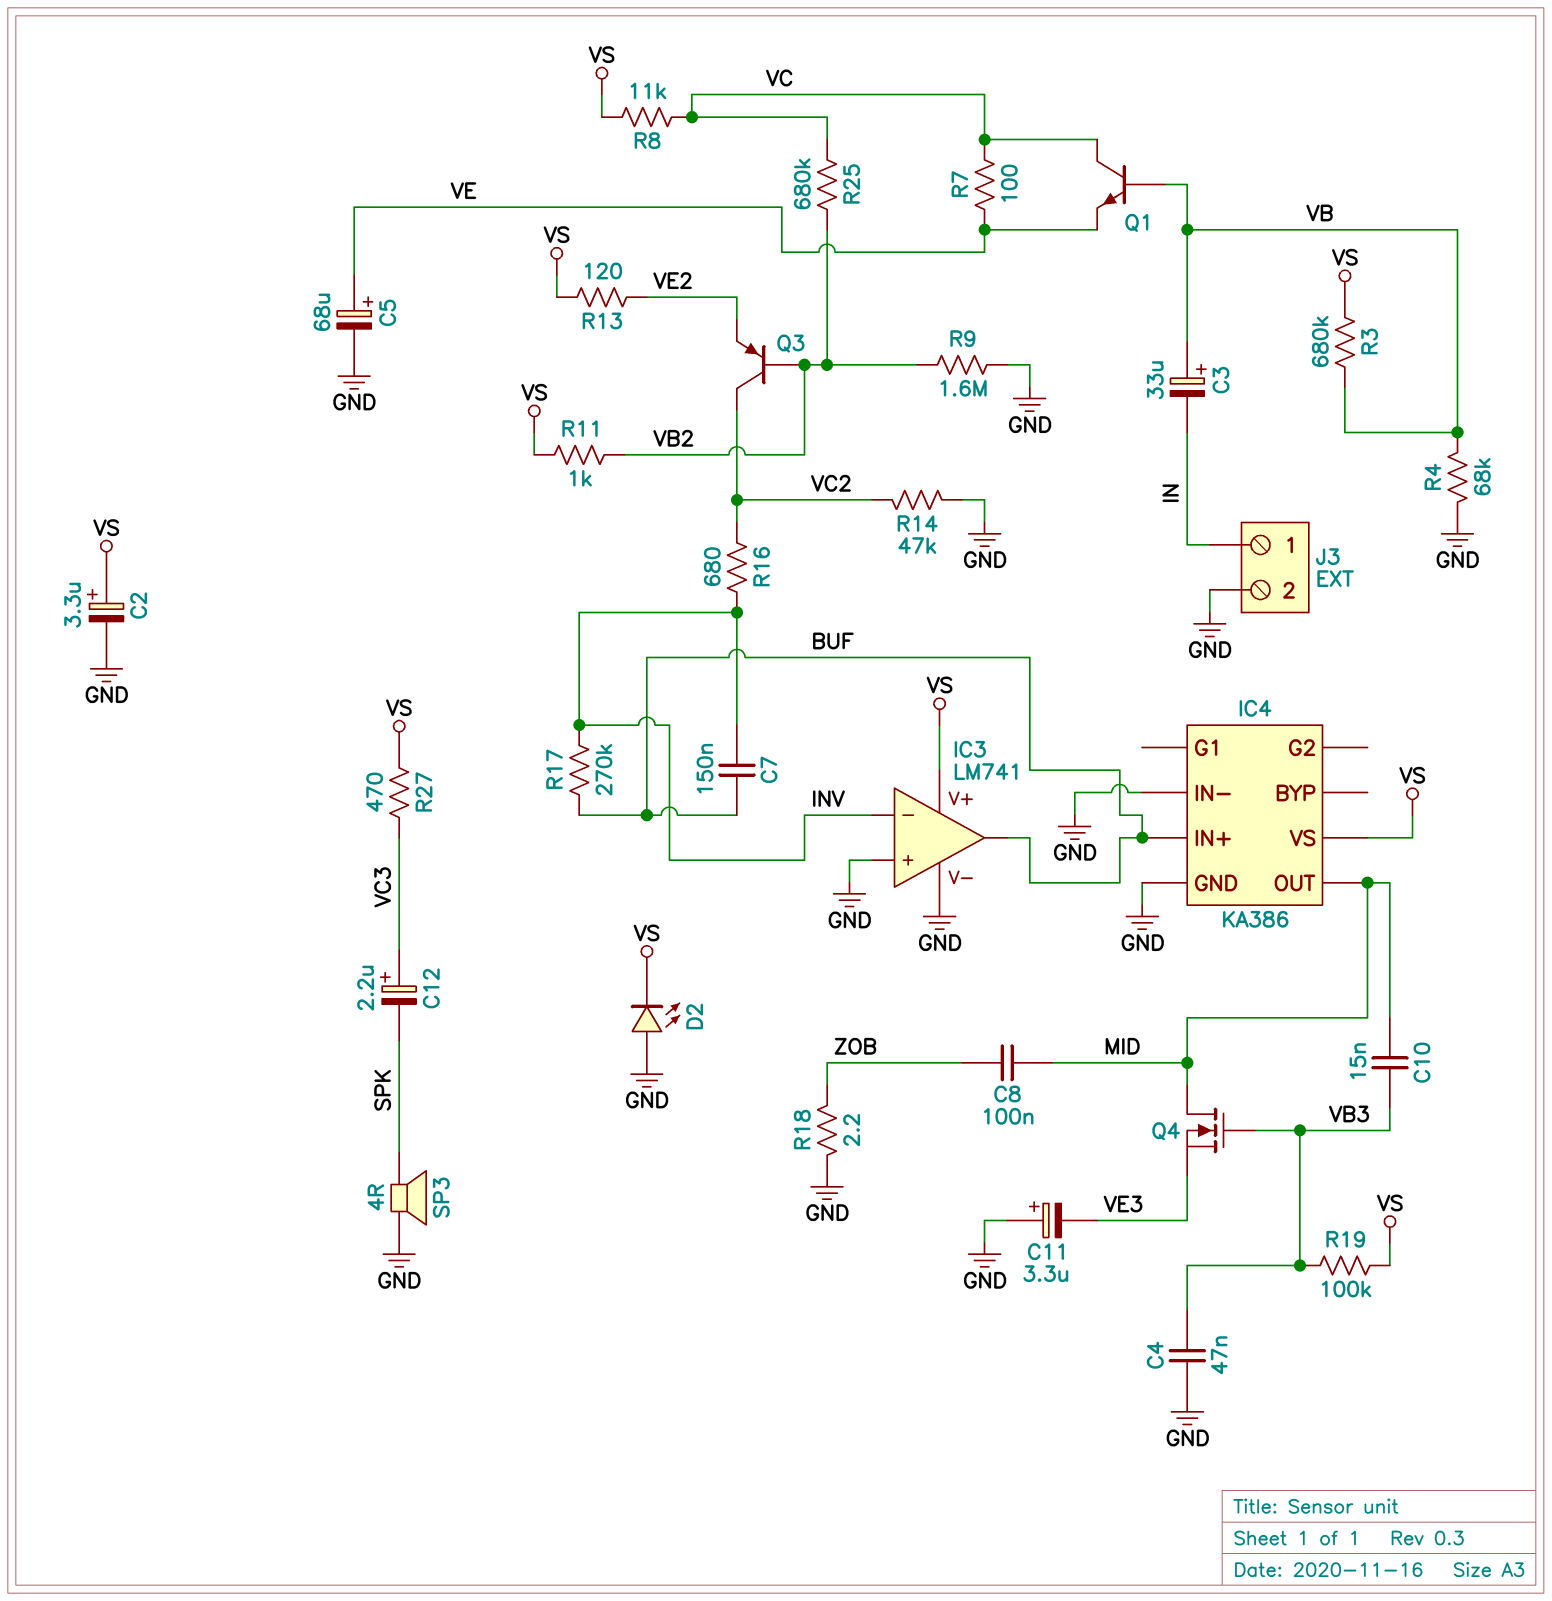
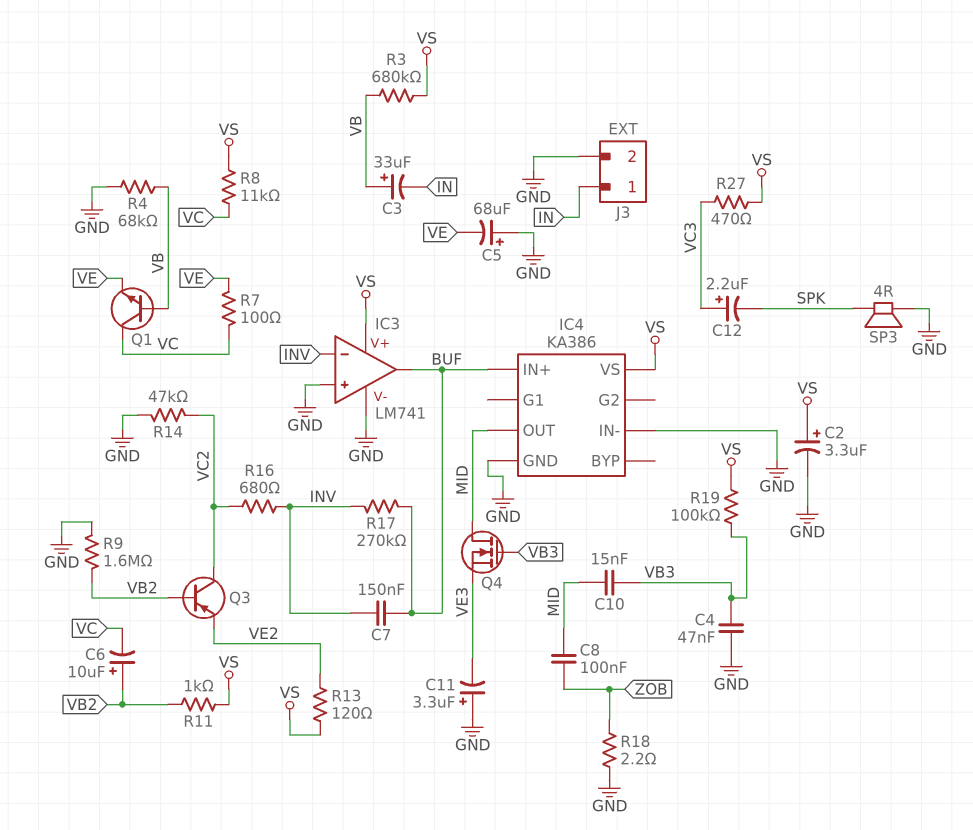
C5: 68uF (plus VE, minus GND) -> 68uF (plus GND, minus VE)
C6: none -> 10uF (plus VB2, minus VC)
D2: LED (A GND, K VS) -> none
R25: 680k (VB2, VC) -> none

